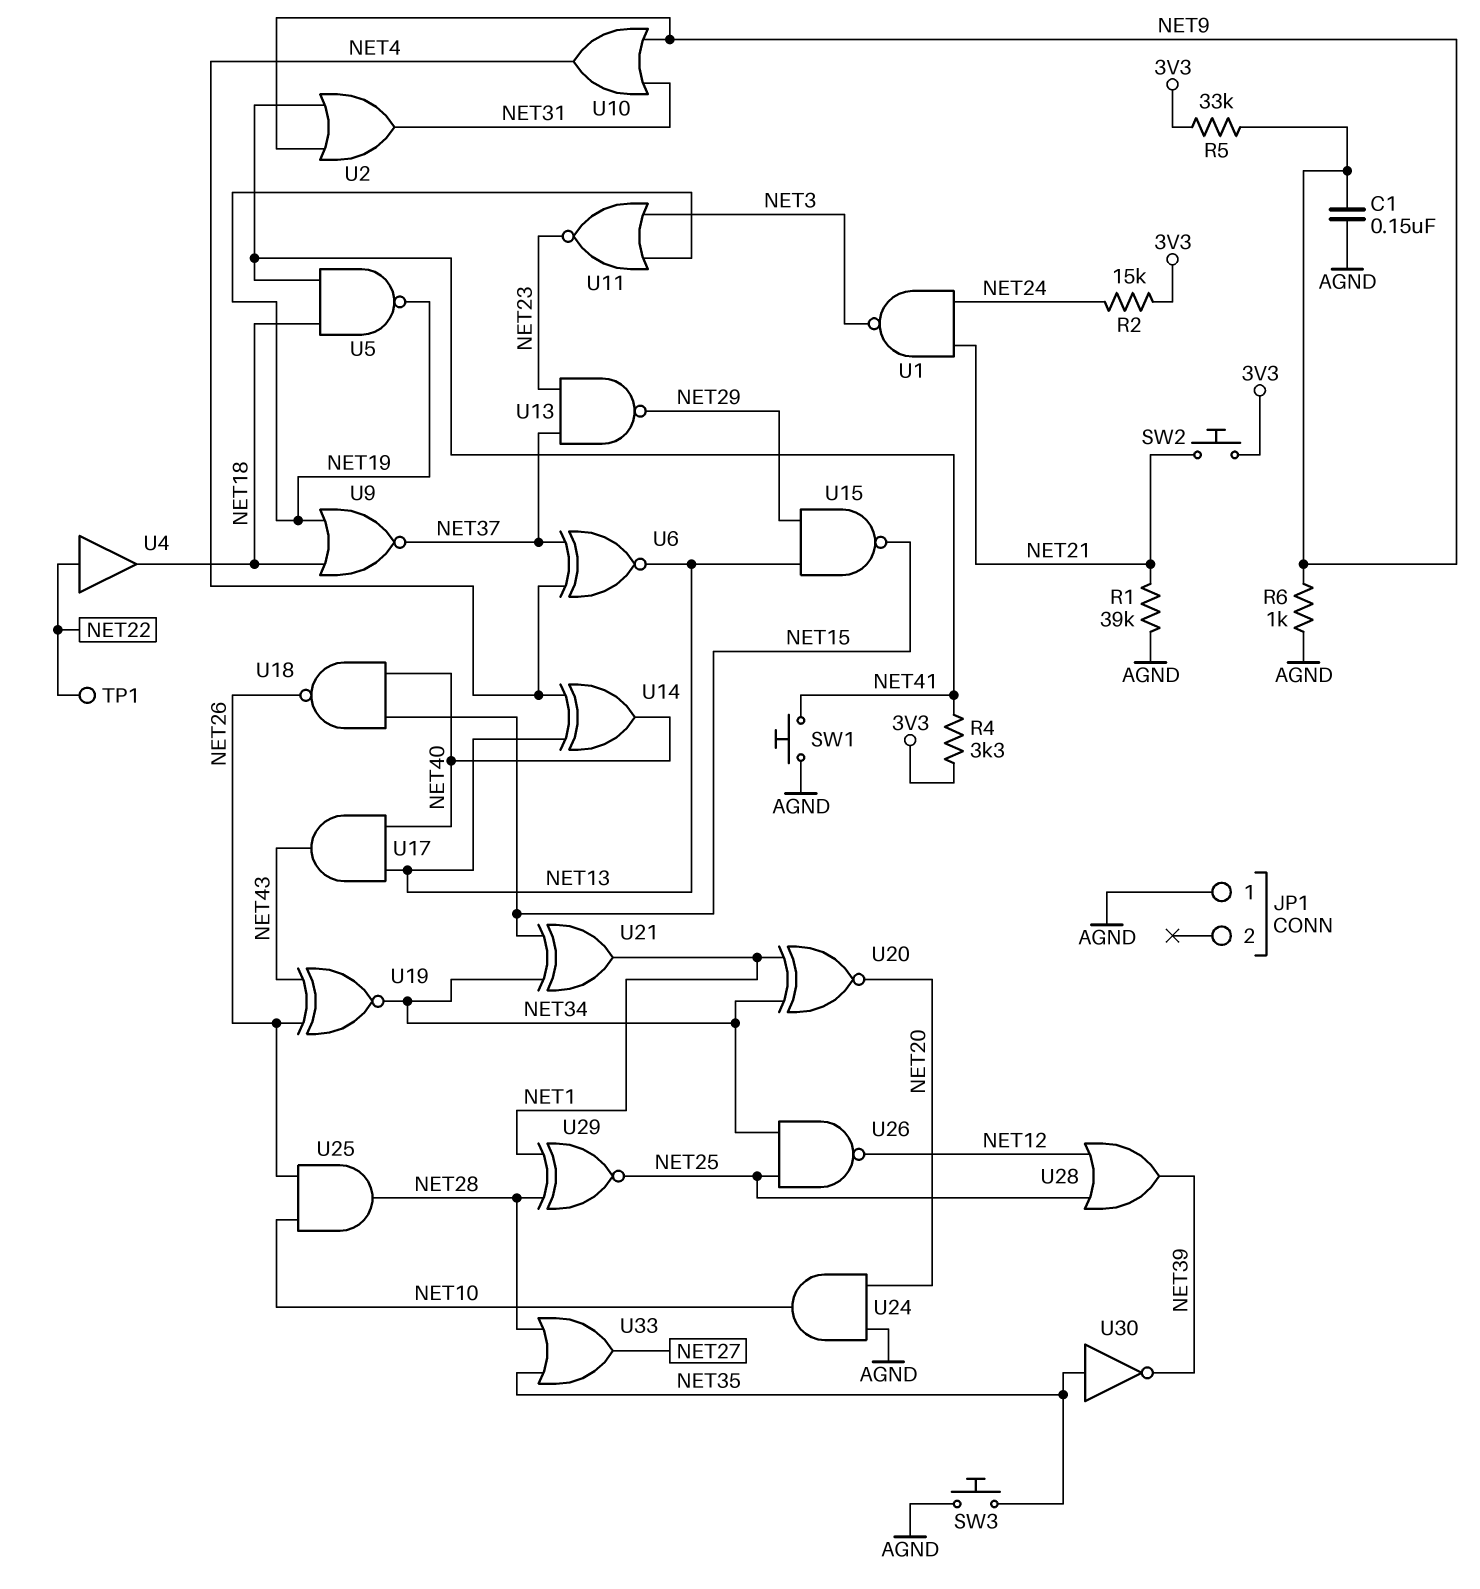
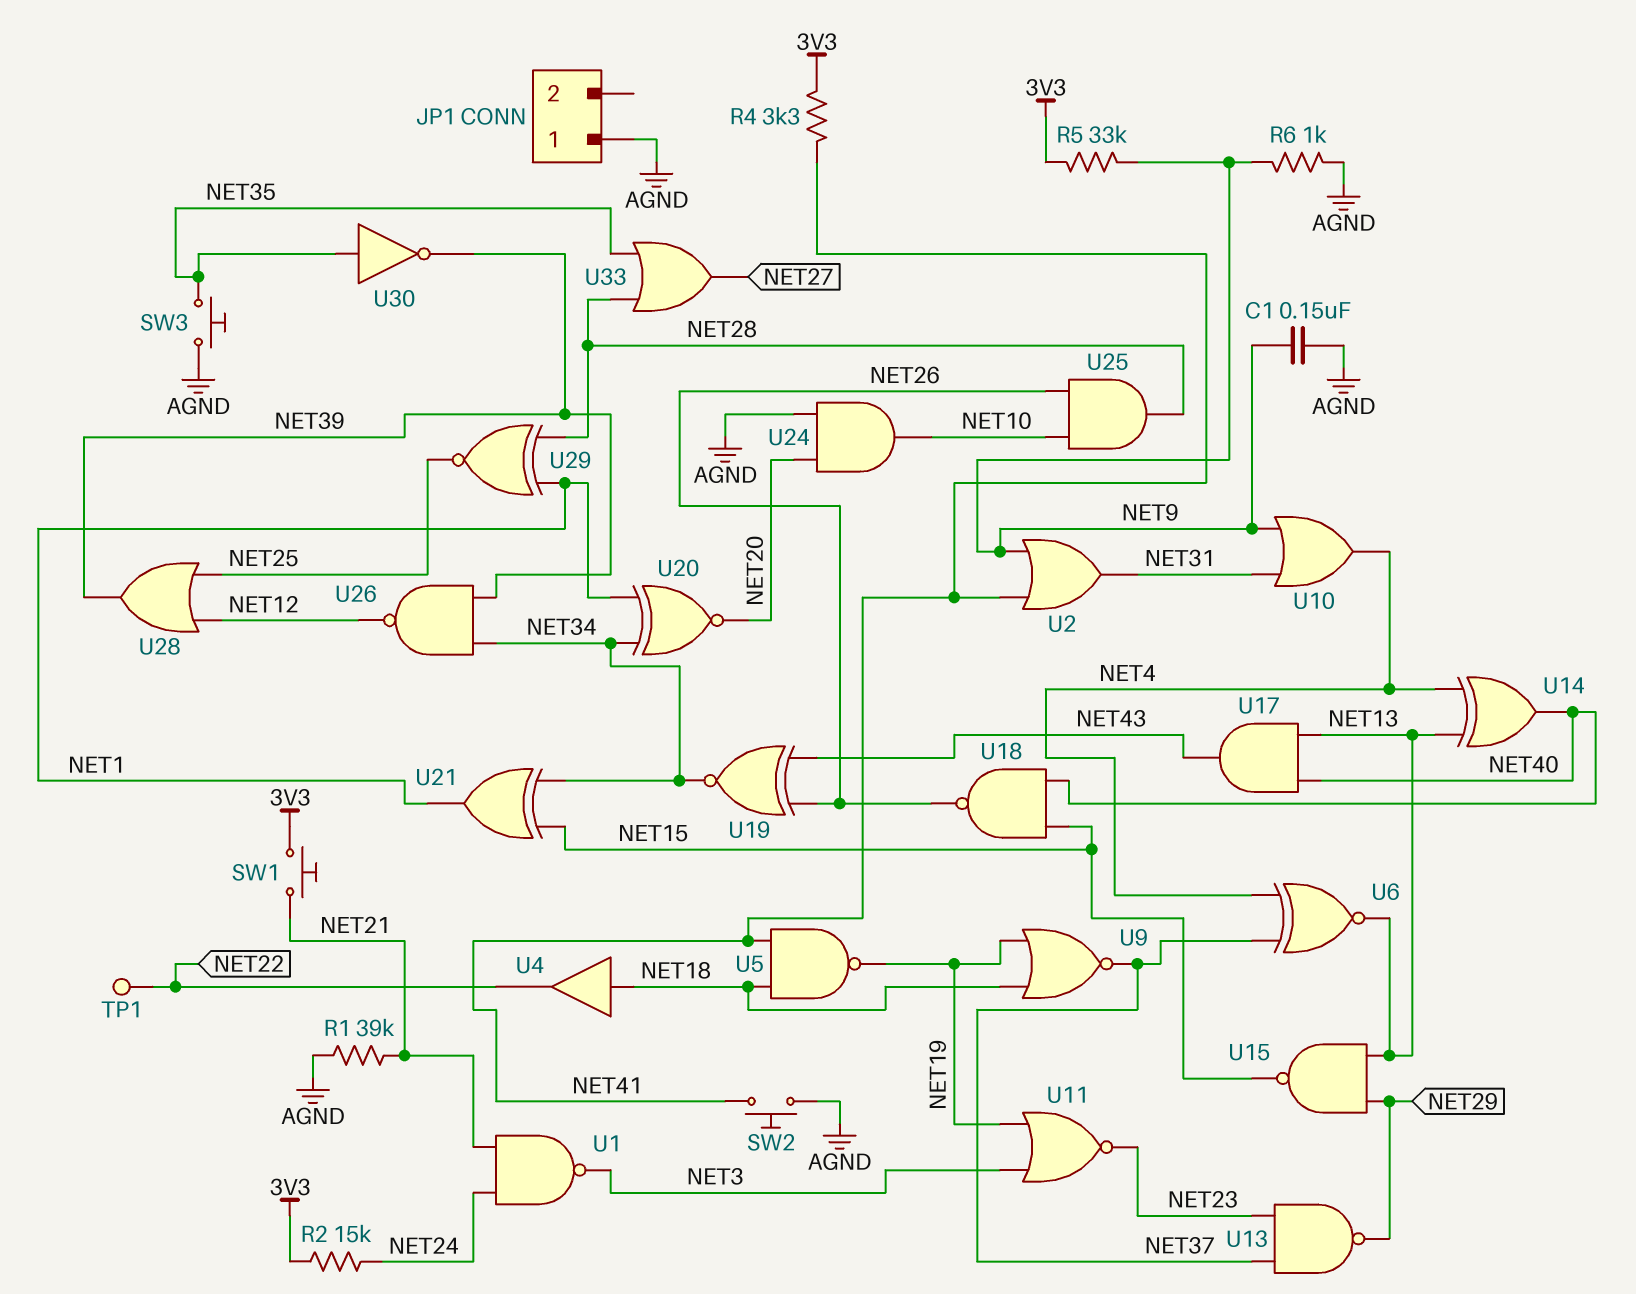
SW1: button (AGND, NET41) -> button (3V3, NET21)
SW2: button (3V3, NET21) -> button (AGND, NET41)
U4: buffer (in NET22, out NET18) -> buffer (in NET18, out NET22)
U26: NAND (in NET25, in NET34, out NET12) -> NAND (in NET34, in NET39, out NET12)

